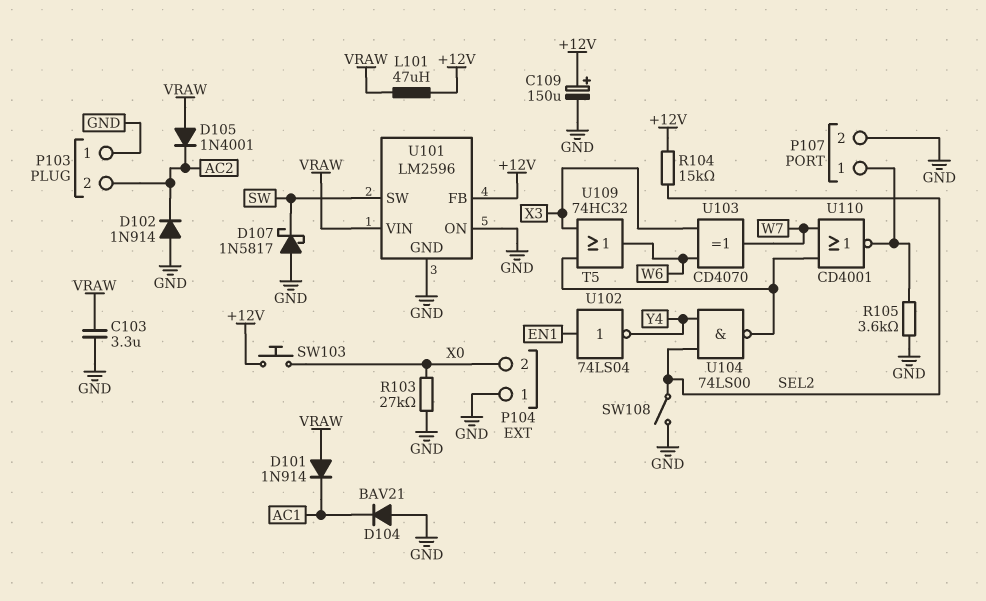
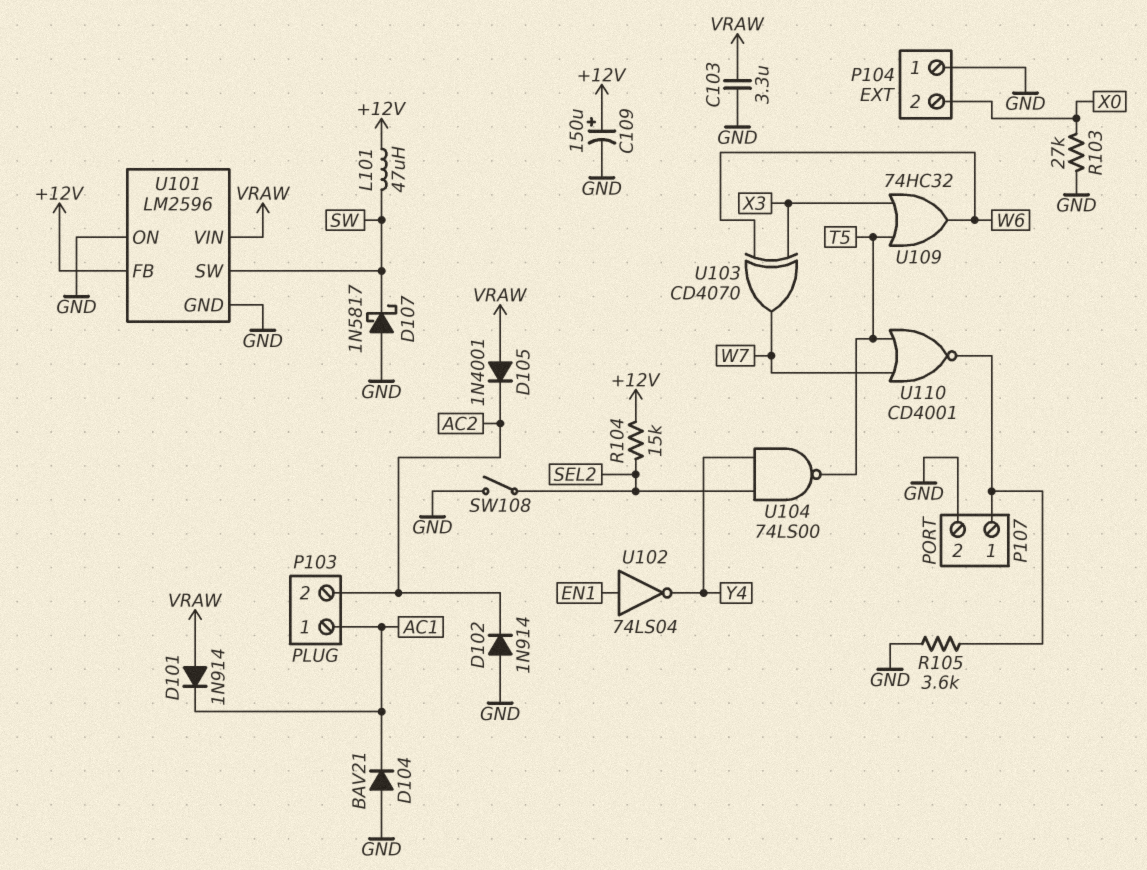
L101: 47uH (+12V, VRAW) -> 47uH (+12V, SW)
P103 pin 1: GND -> AC1
SW103: button (+12V, X0) -> none

